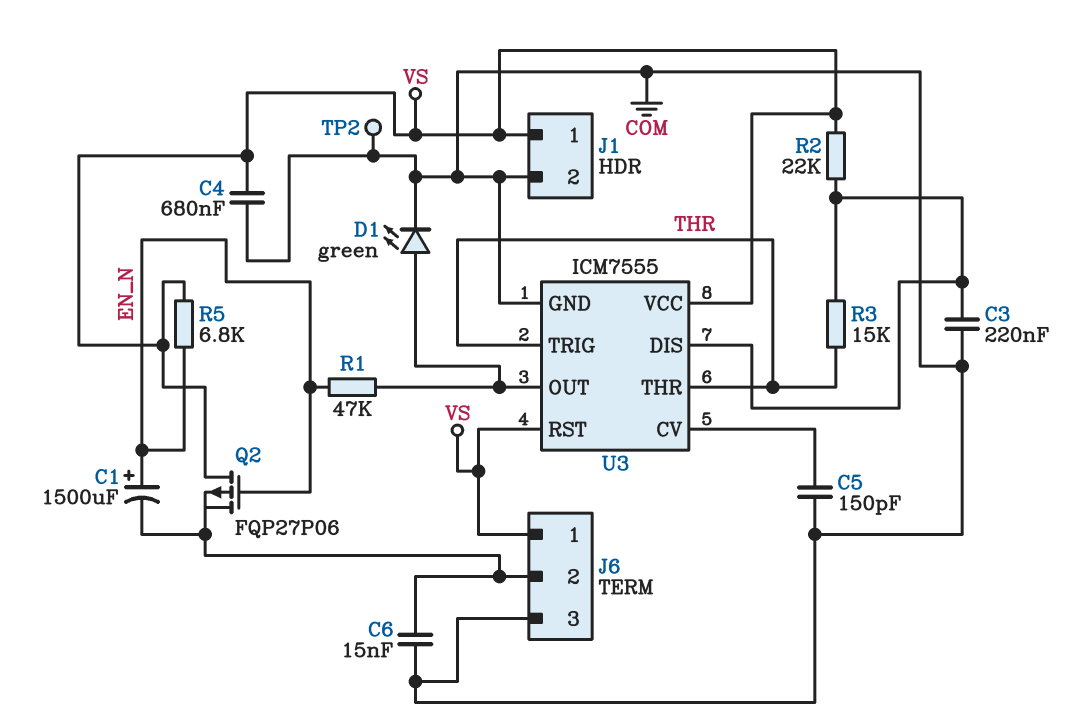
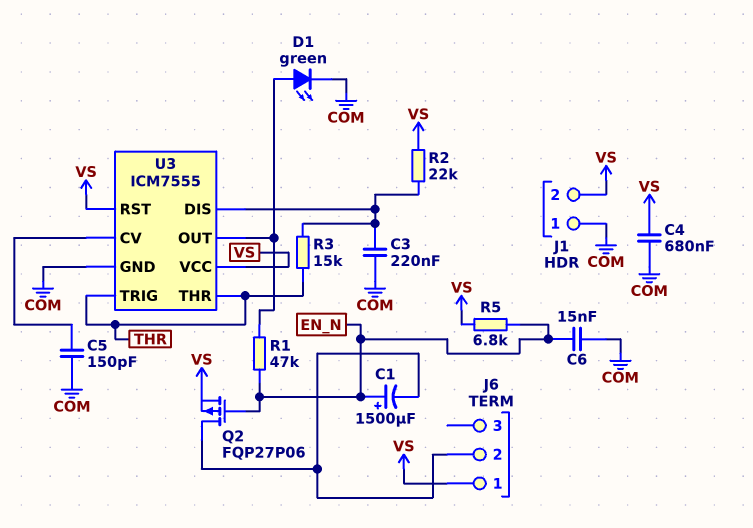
C6: 15nF (COM, J6/2) -> 15nF (COM, EN_N)
J1 pin 1: VS -> COM
J1 pin 2: COM -> VS
J6 pin 3: COM -> none
Q2: PMOS FQP27P06 (G EN_N, D VS, S J6/2) -> PMOS FQP27P06 (G EN_N, D J6/2, S VS)
TP2: test point (COM) -> none

